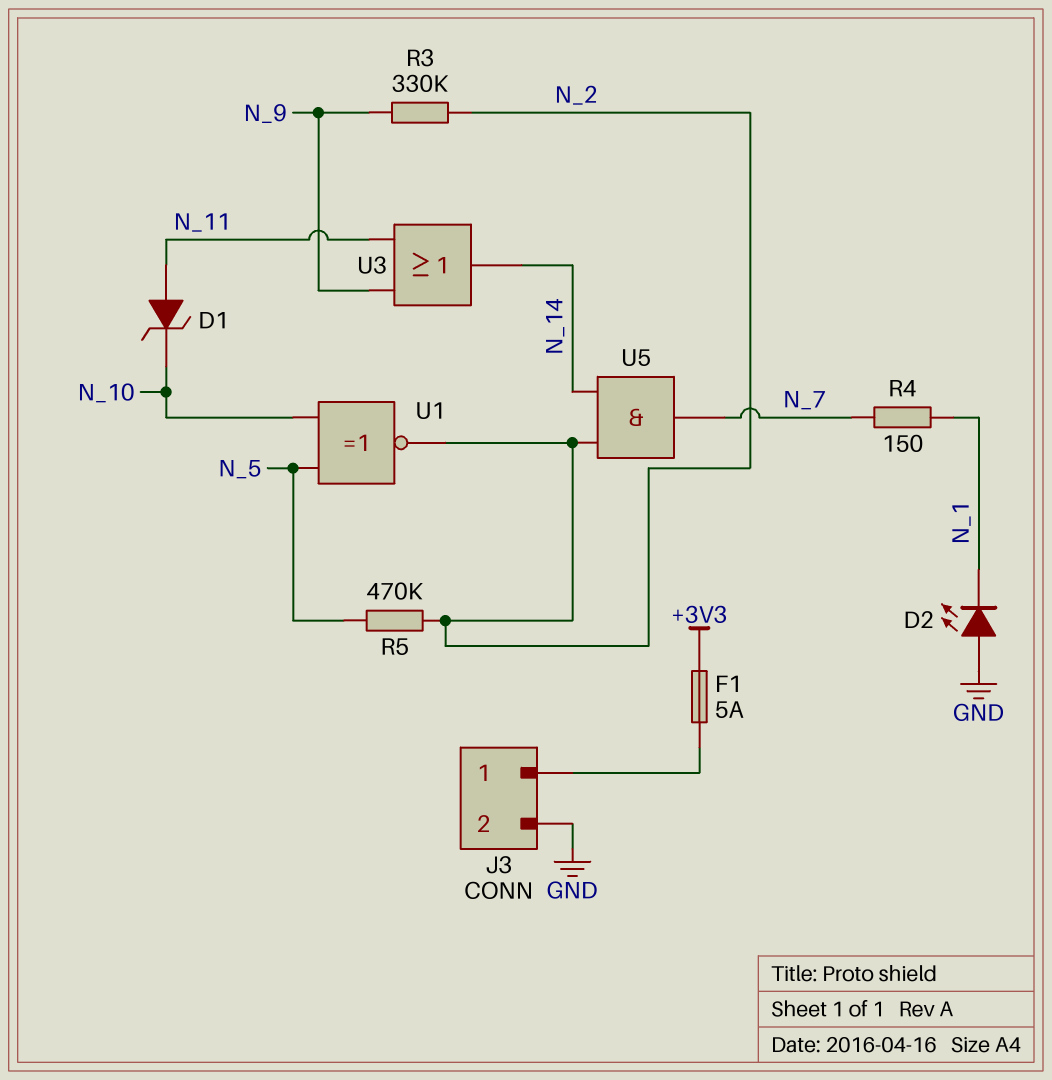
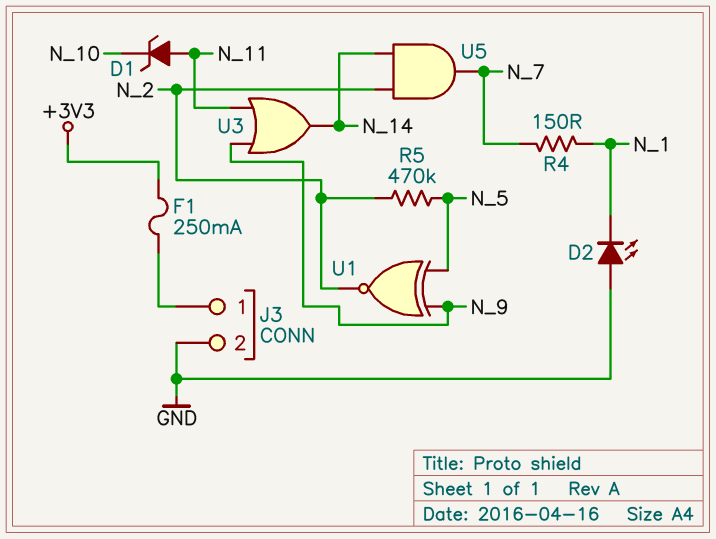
F1: 5A (+3V3, J3/1) -> 250mA (+3V3, J3/1)
R3: 330k (N_2, N_9) -> none
U1: XNOR (in N_5, in N_10, out N_2) -> XNOR (in N_5, in N_9, out N_2)

